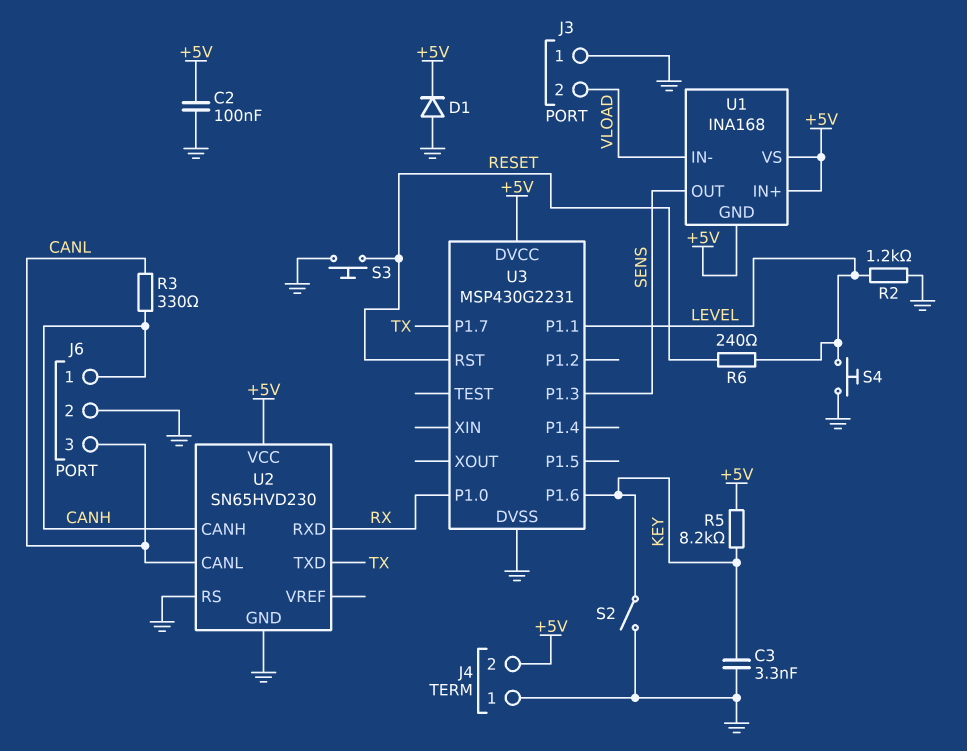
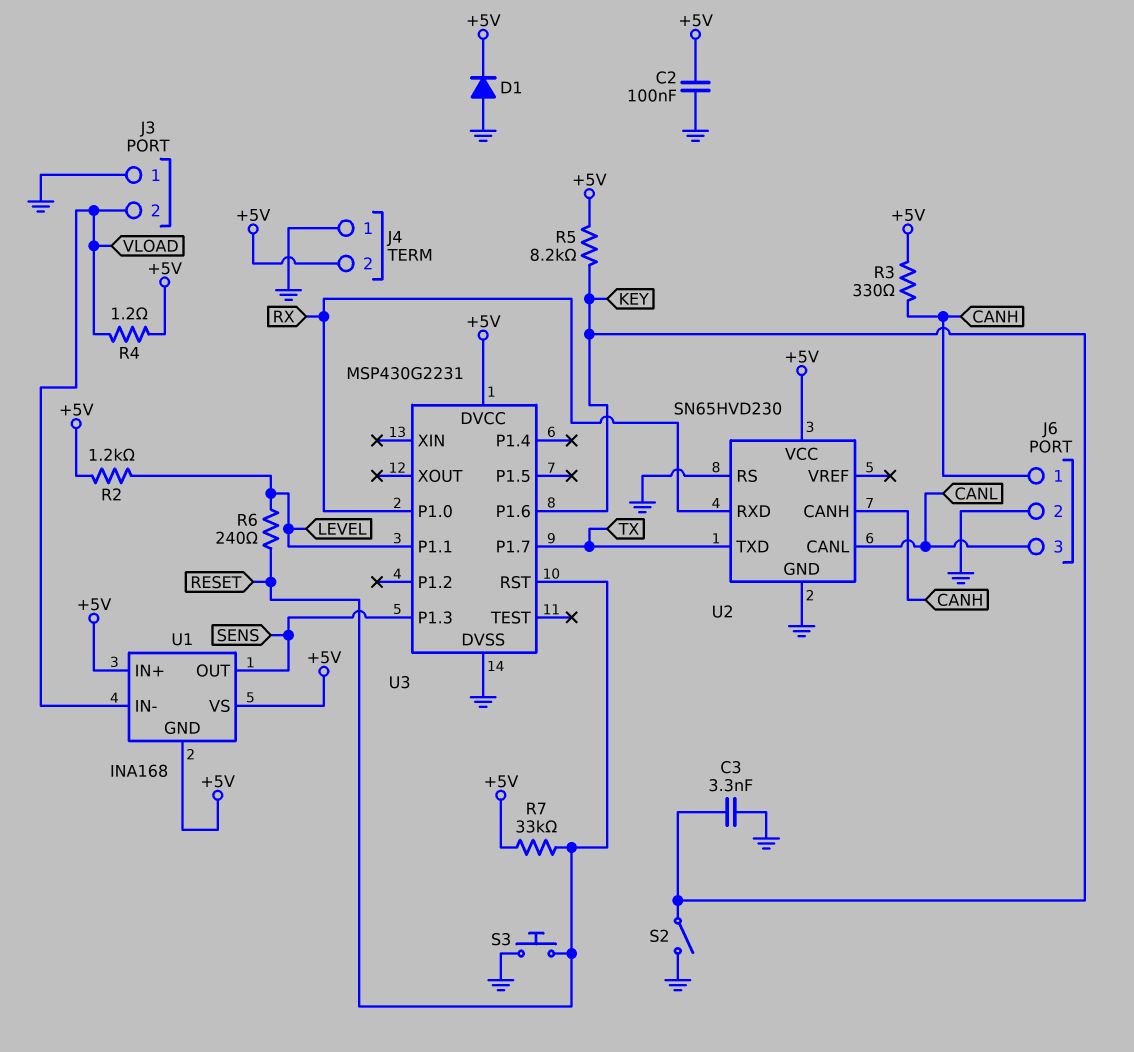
R2: 1.2k (GND, LEVEL) -> 1.2k (+5V, LEVEL)
R3: 330 (CANH, CANL) -> 330 (+5V, CANH)
R4: none -> 1.2 (+5V, VLOAD)
R7: none -> 33k (+5V, RESET)
S4: button (GND, LEVEL) -> none

